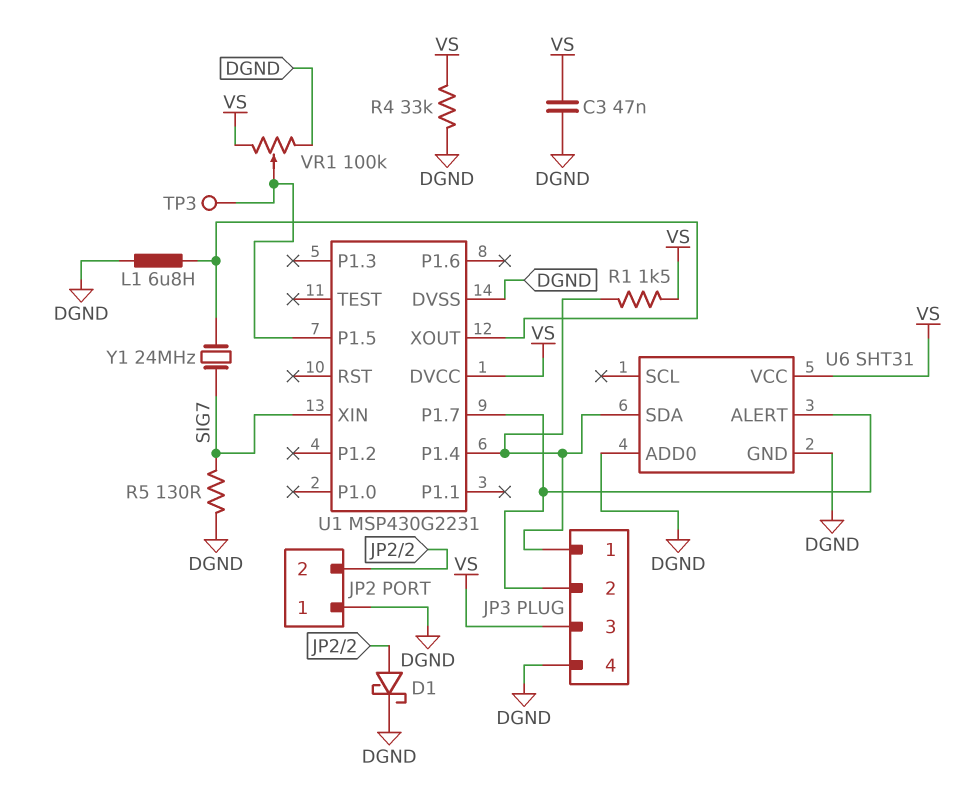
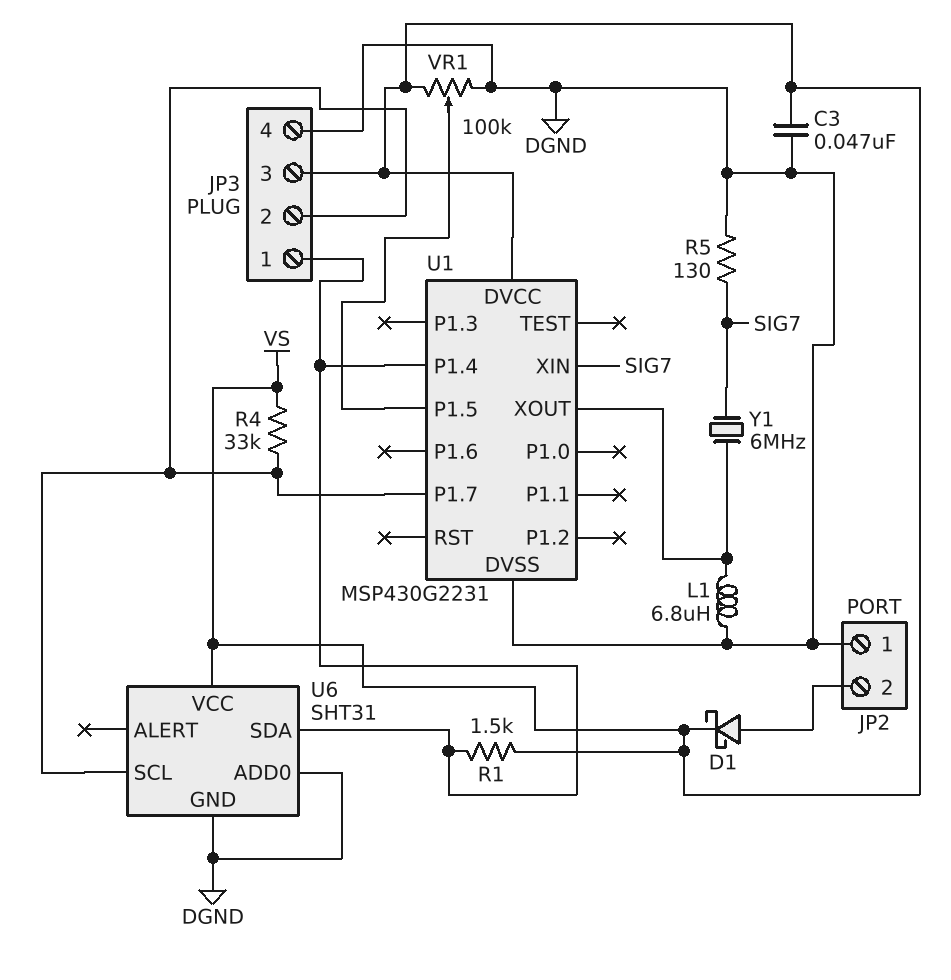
D1: schottky (A JP2/2, K DGND) -> schottky (A JP2/2, K VS)
R4: 33k (DGND, VS) -> 33k (JP3/2, VS)
TP3: test point (U1/P1.5) -> none
U6 pin ALERT: JP3/2 -> none
U6 pin SCL: none -> JP3/2
Y1: 24MHz (SIG7, U1/XOUT) -> 6MHz (SIG7, U1/XOUT)

